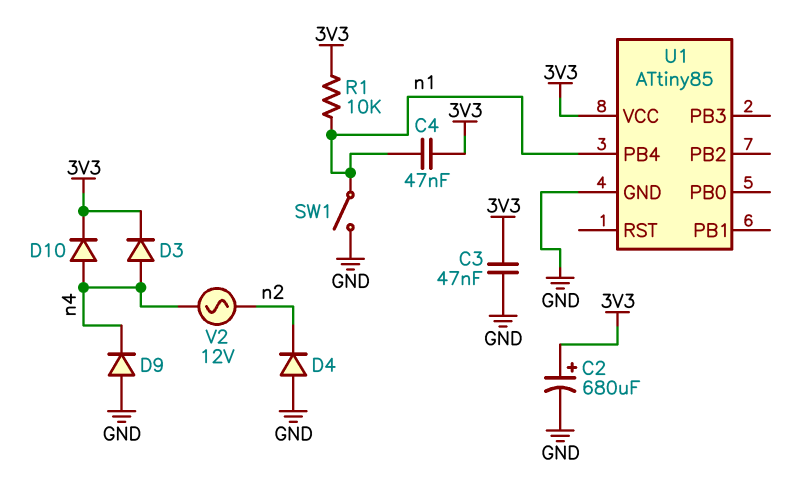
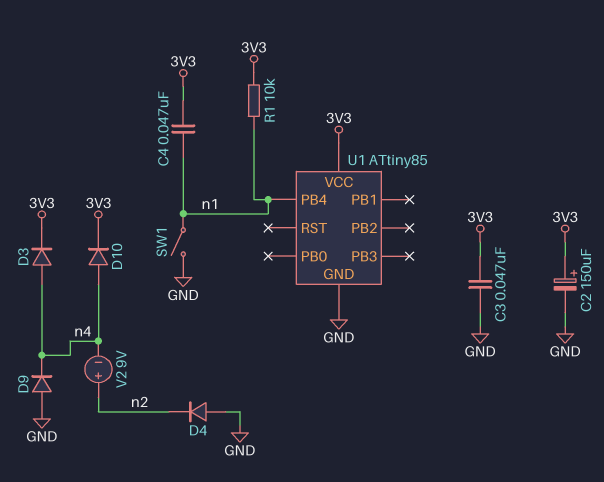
C2: 680uF (plus 3V3, minus GND) -> 150uF (plus 3V3, minus GND)
V2: AC 12V (n2, n4) -> 9V (plus n2, minus n4)

